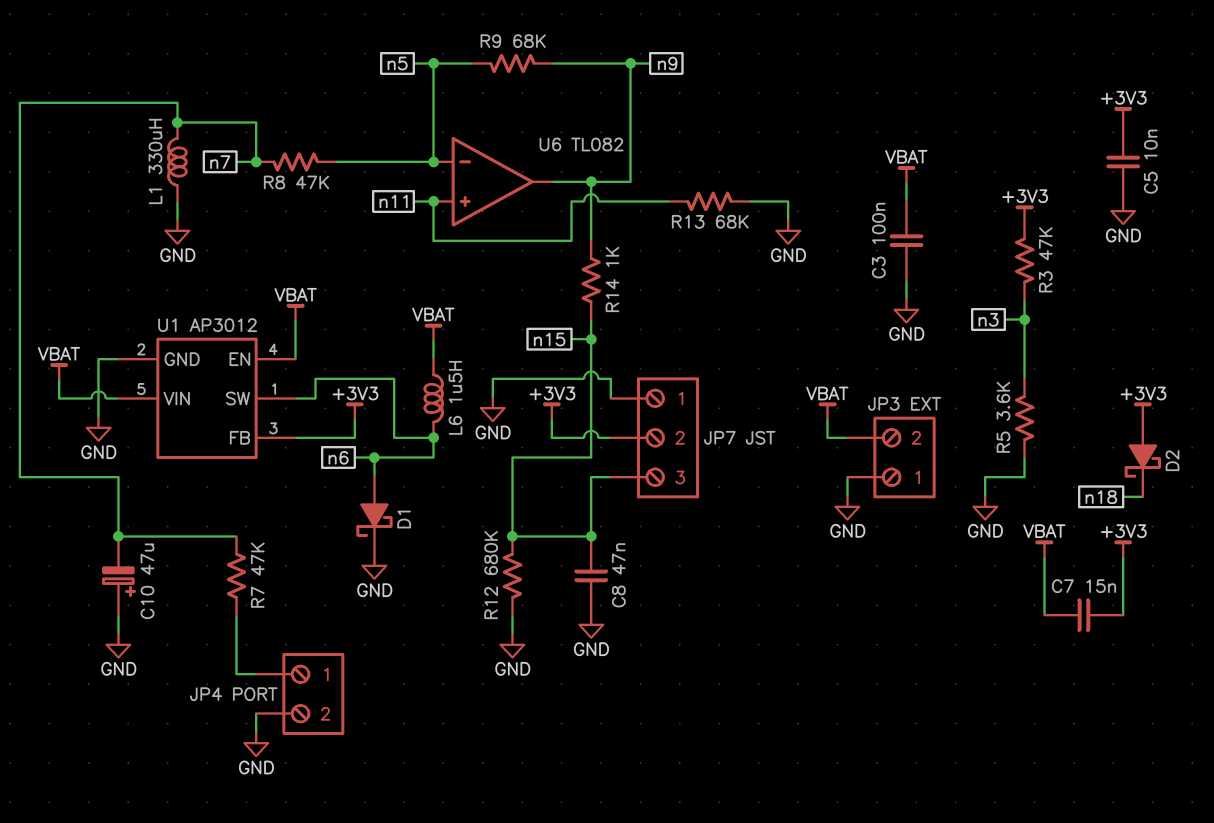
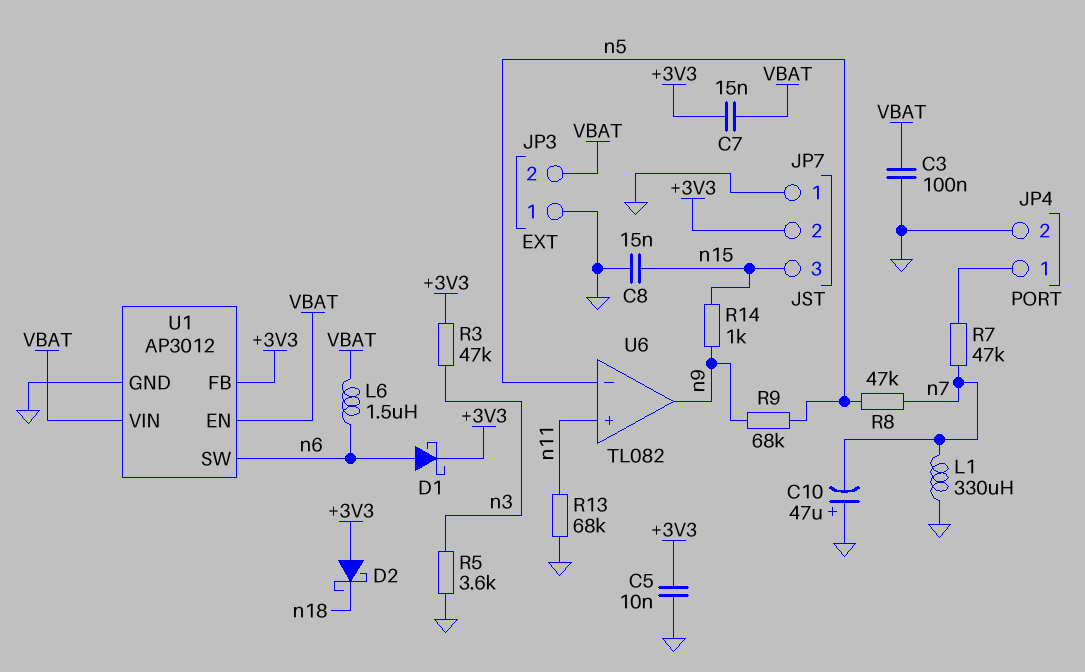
C8: 47nF (GND, n15) -> 15nF (GND, n15)
D1: schottky (A n6, K GND) -> schottky (A n6, K +3V3)
R12: 680k (GND, n15) -> none

